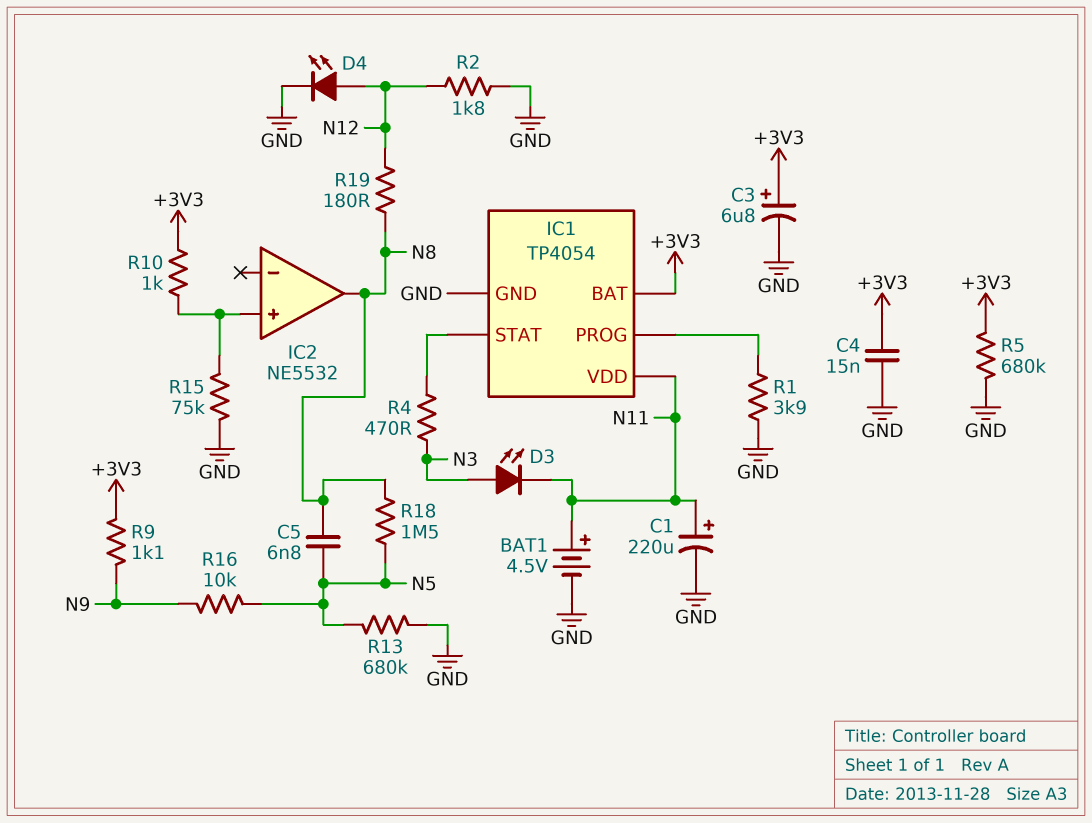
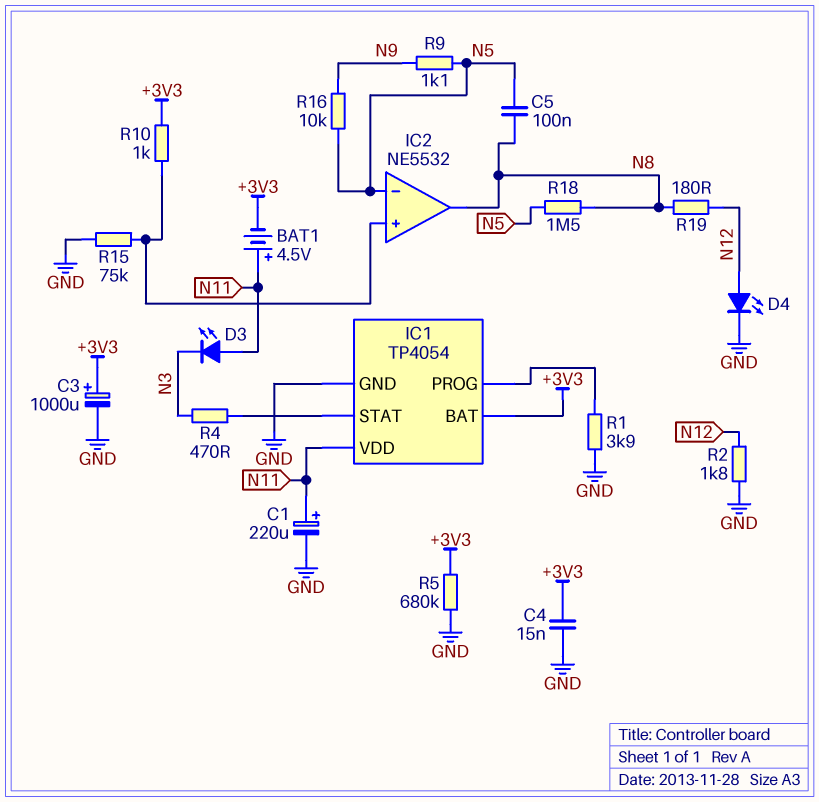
BAT1: 4.5V (plus N11, minus GND) -> 4.5V (plus N11, minus +3V3)
C3: 6.8uF (plus +3V3, minus GND) -> 1000uF (plus +3V3, minus GND)
C5: 6.8nF (N5, N8) -> 100nF (N5, N8)
D3: LED (A N3, K N11) -> LED (A N11, K N3)
IC2 pin in-: none -> N5
R9: 1.1k (+3V3, N9) -> 1.1k (N5, N9)
R13: 680k (GND, N5) -> none

